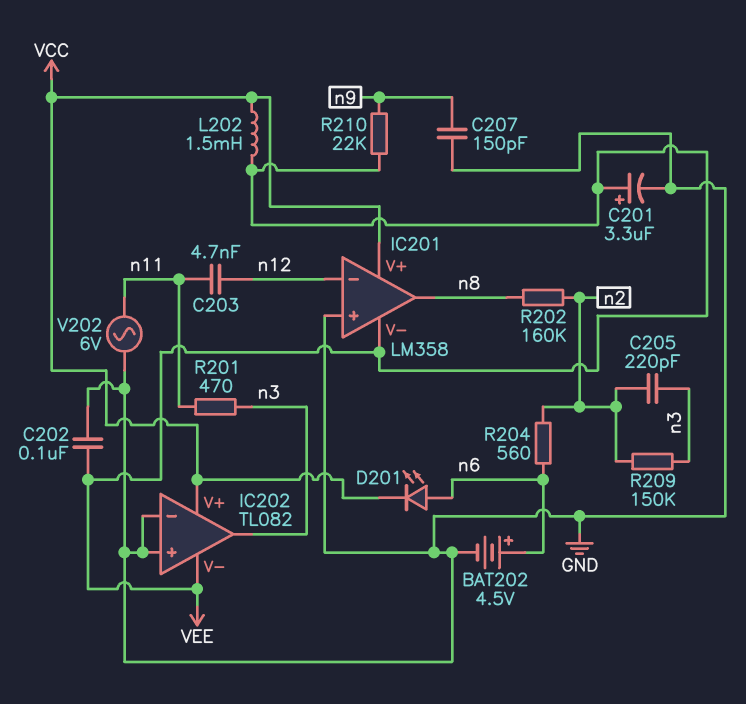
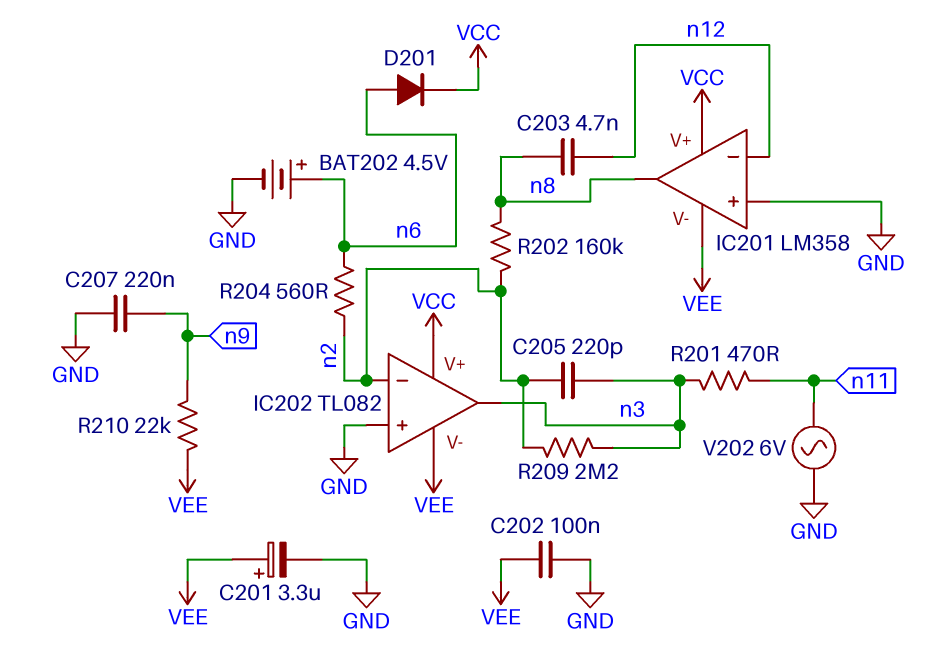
C203: 4.7nF (n11, n12) -> 4.7nF (n8, n12)
C207: 150pF (GND, n9) -> 220nF (GND, n9)
D201: LED (A n6, K VCC) -> diode (A n6, K VCC)
IC202 pin in-: GND -> n2
L202: 1.5mH (VCC, VEE) -> none
R209: 150k (n2, n3) -> 2.2M (n2, n3)

